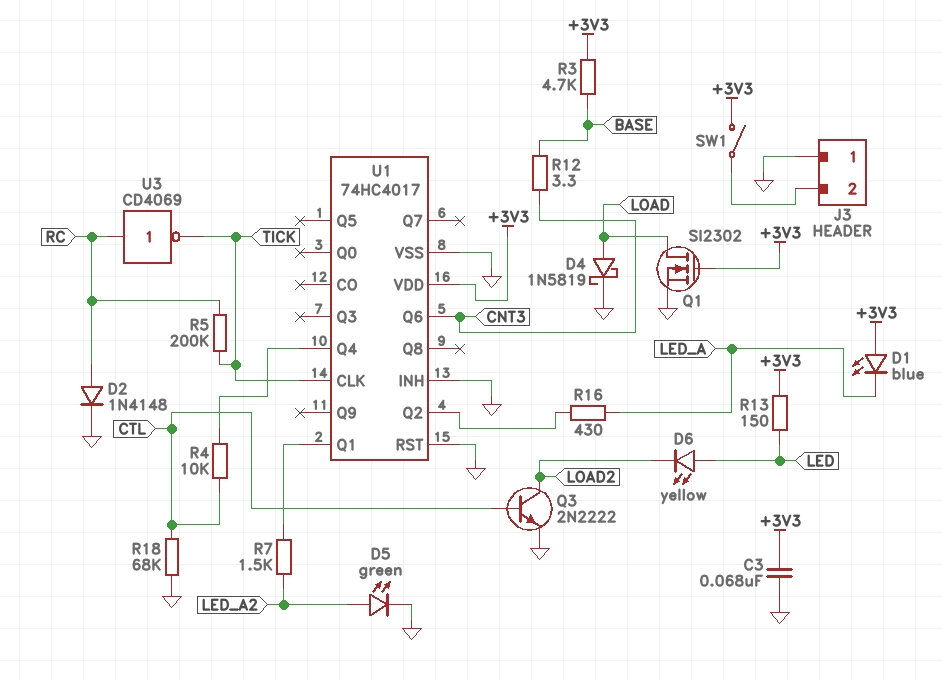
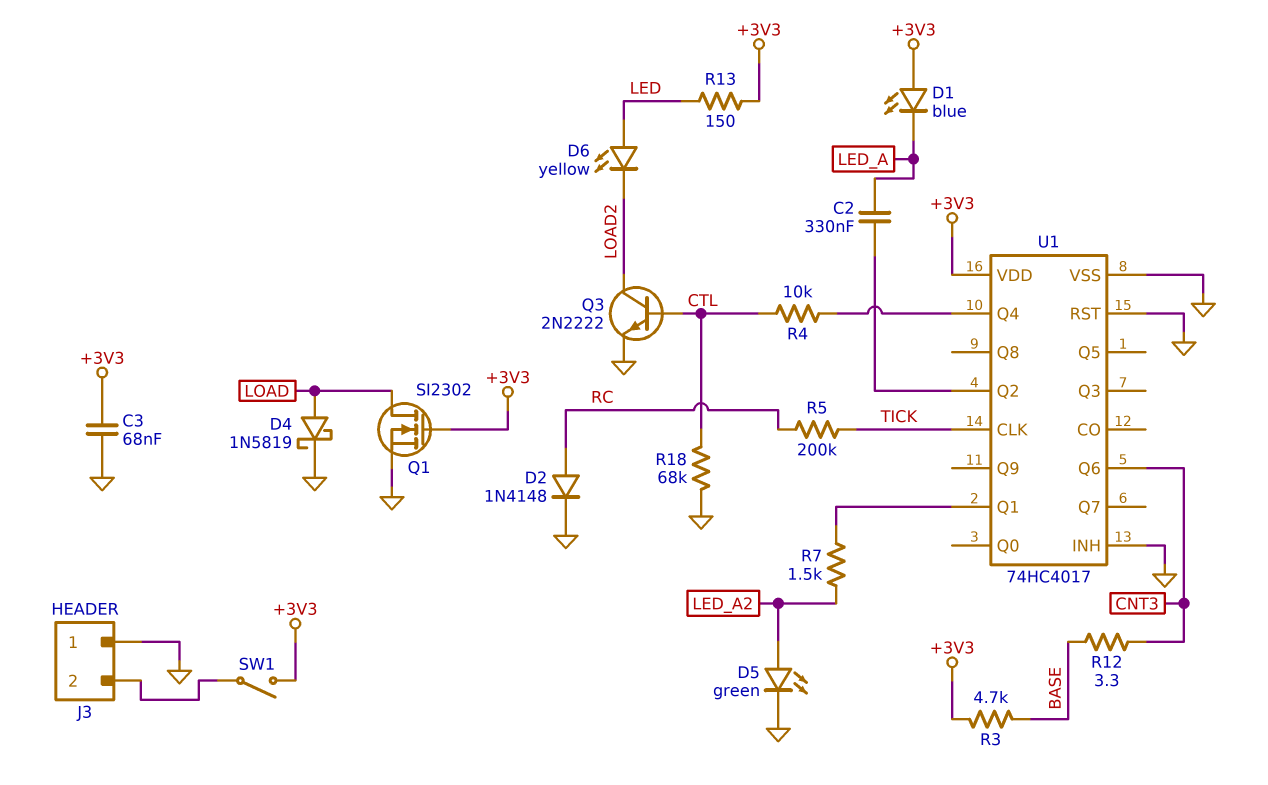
C2: none -> 330nF (LED_A, U1/Q2)
R16: 430 (LED_A, U1/Q2) -> none
U3: NOT CD4069 (in RC, out TICK) -> none

